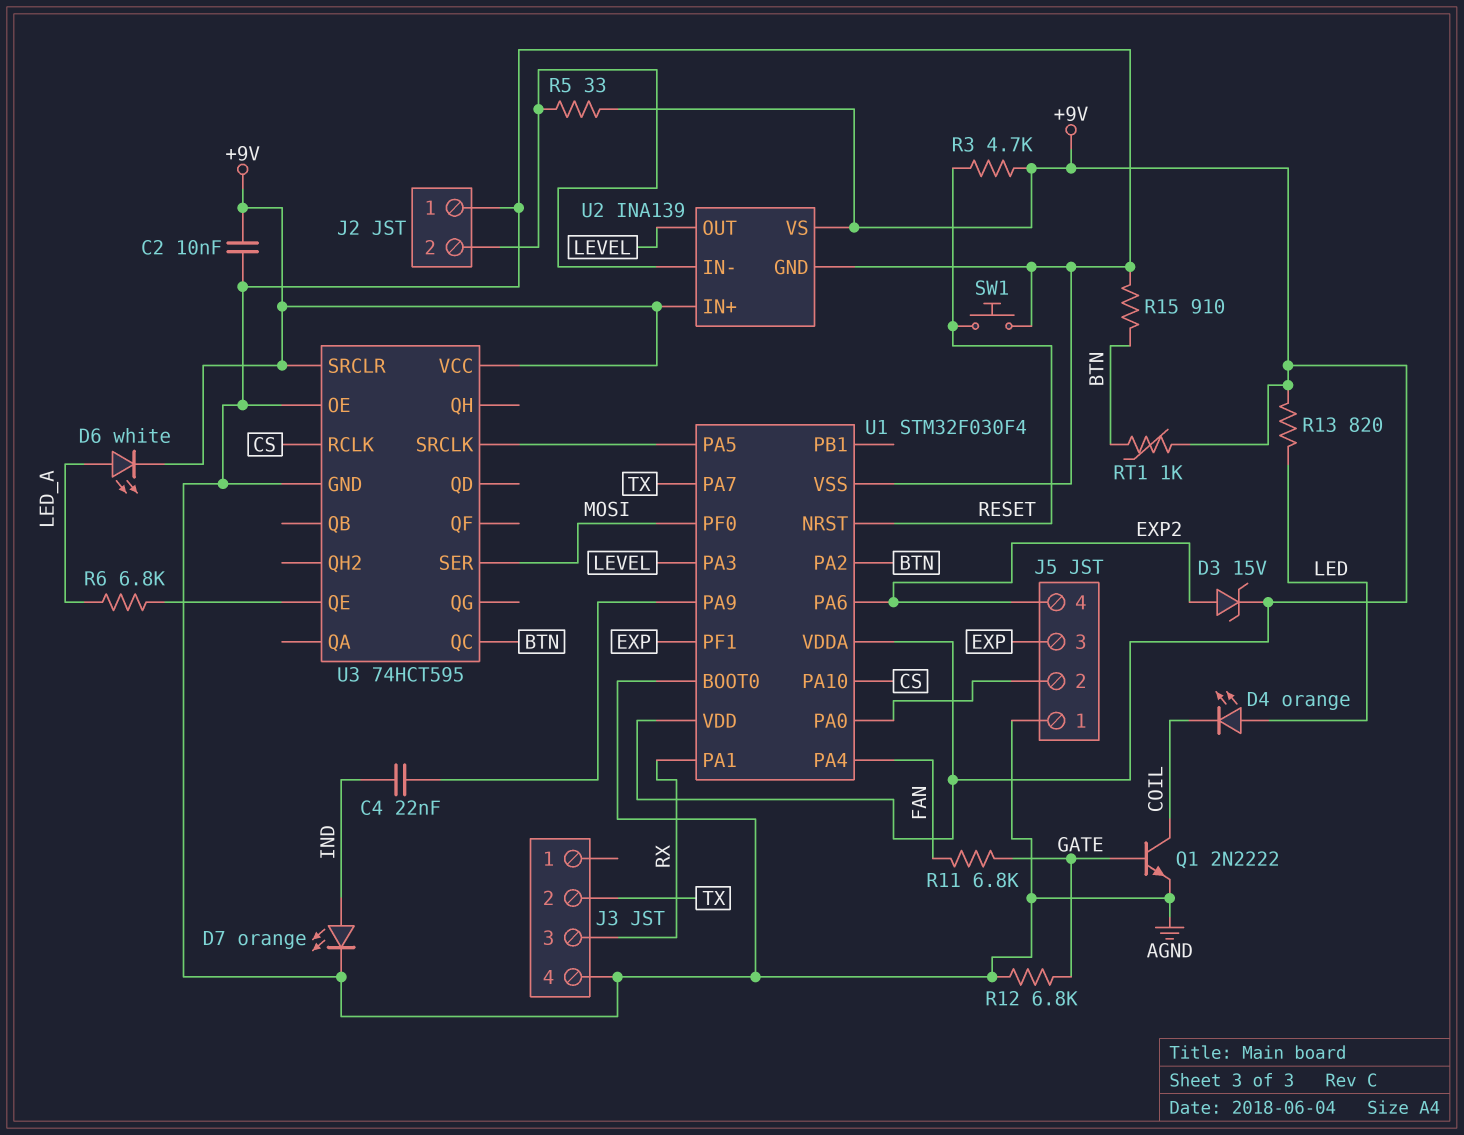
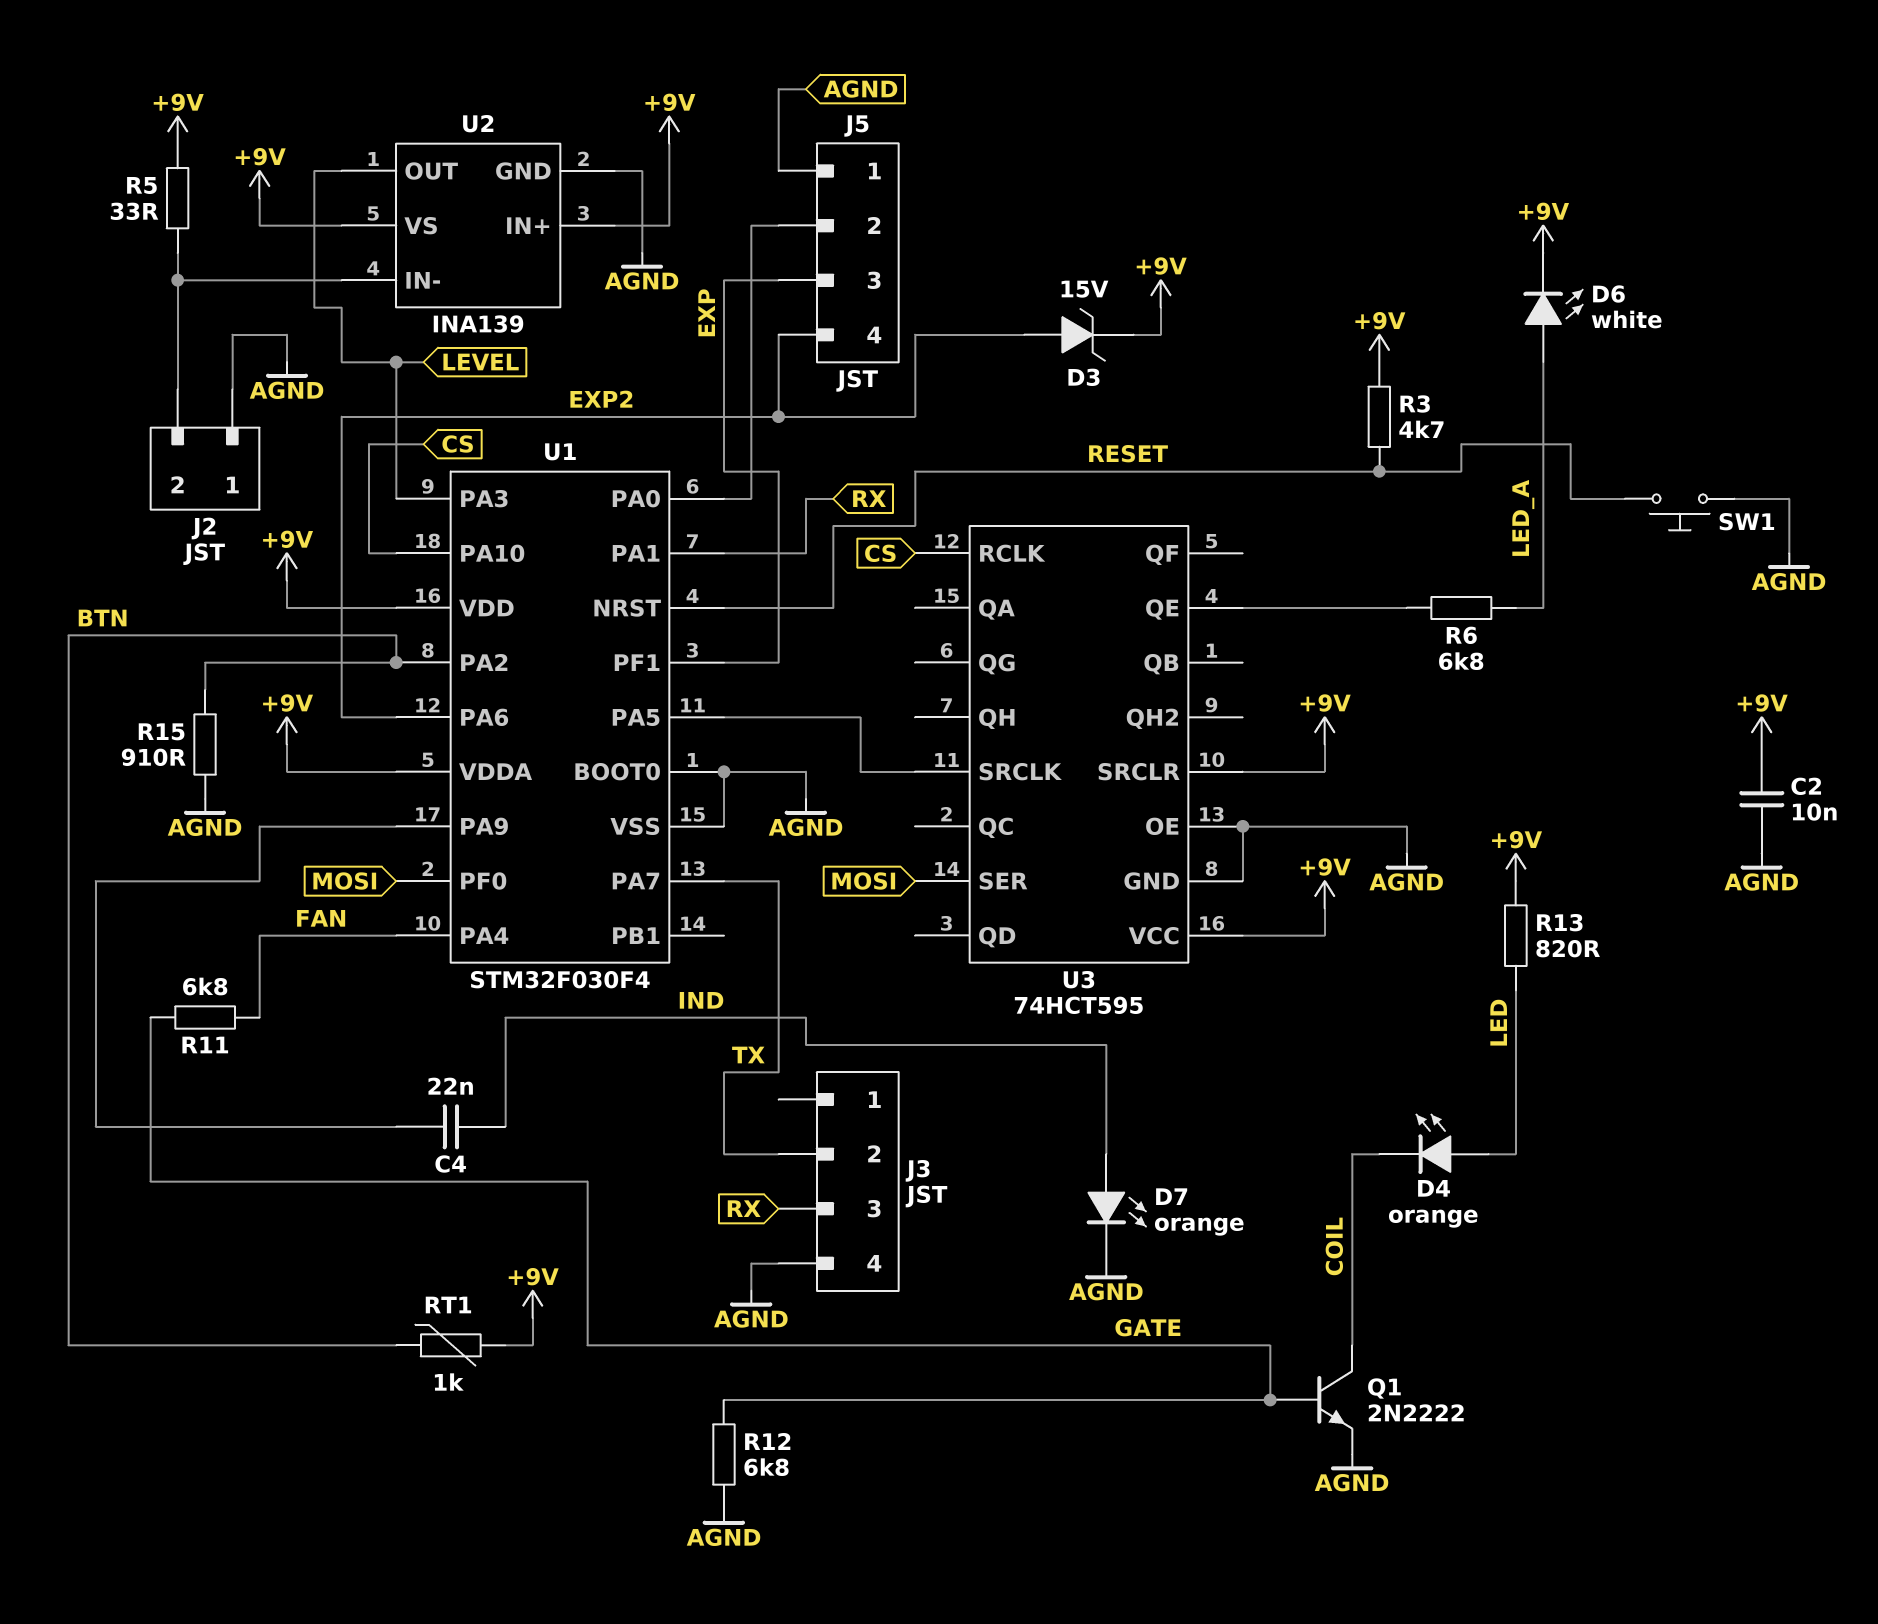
U3 pin QC: BTN -> none

